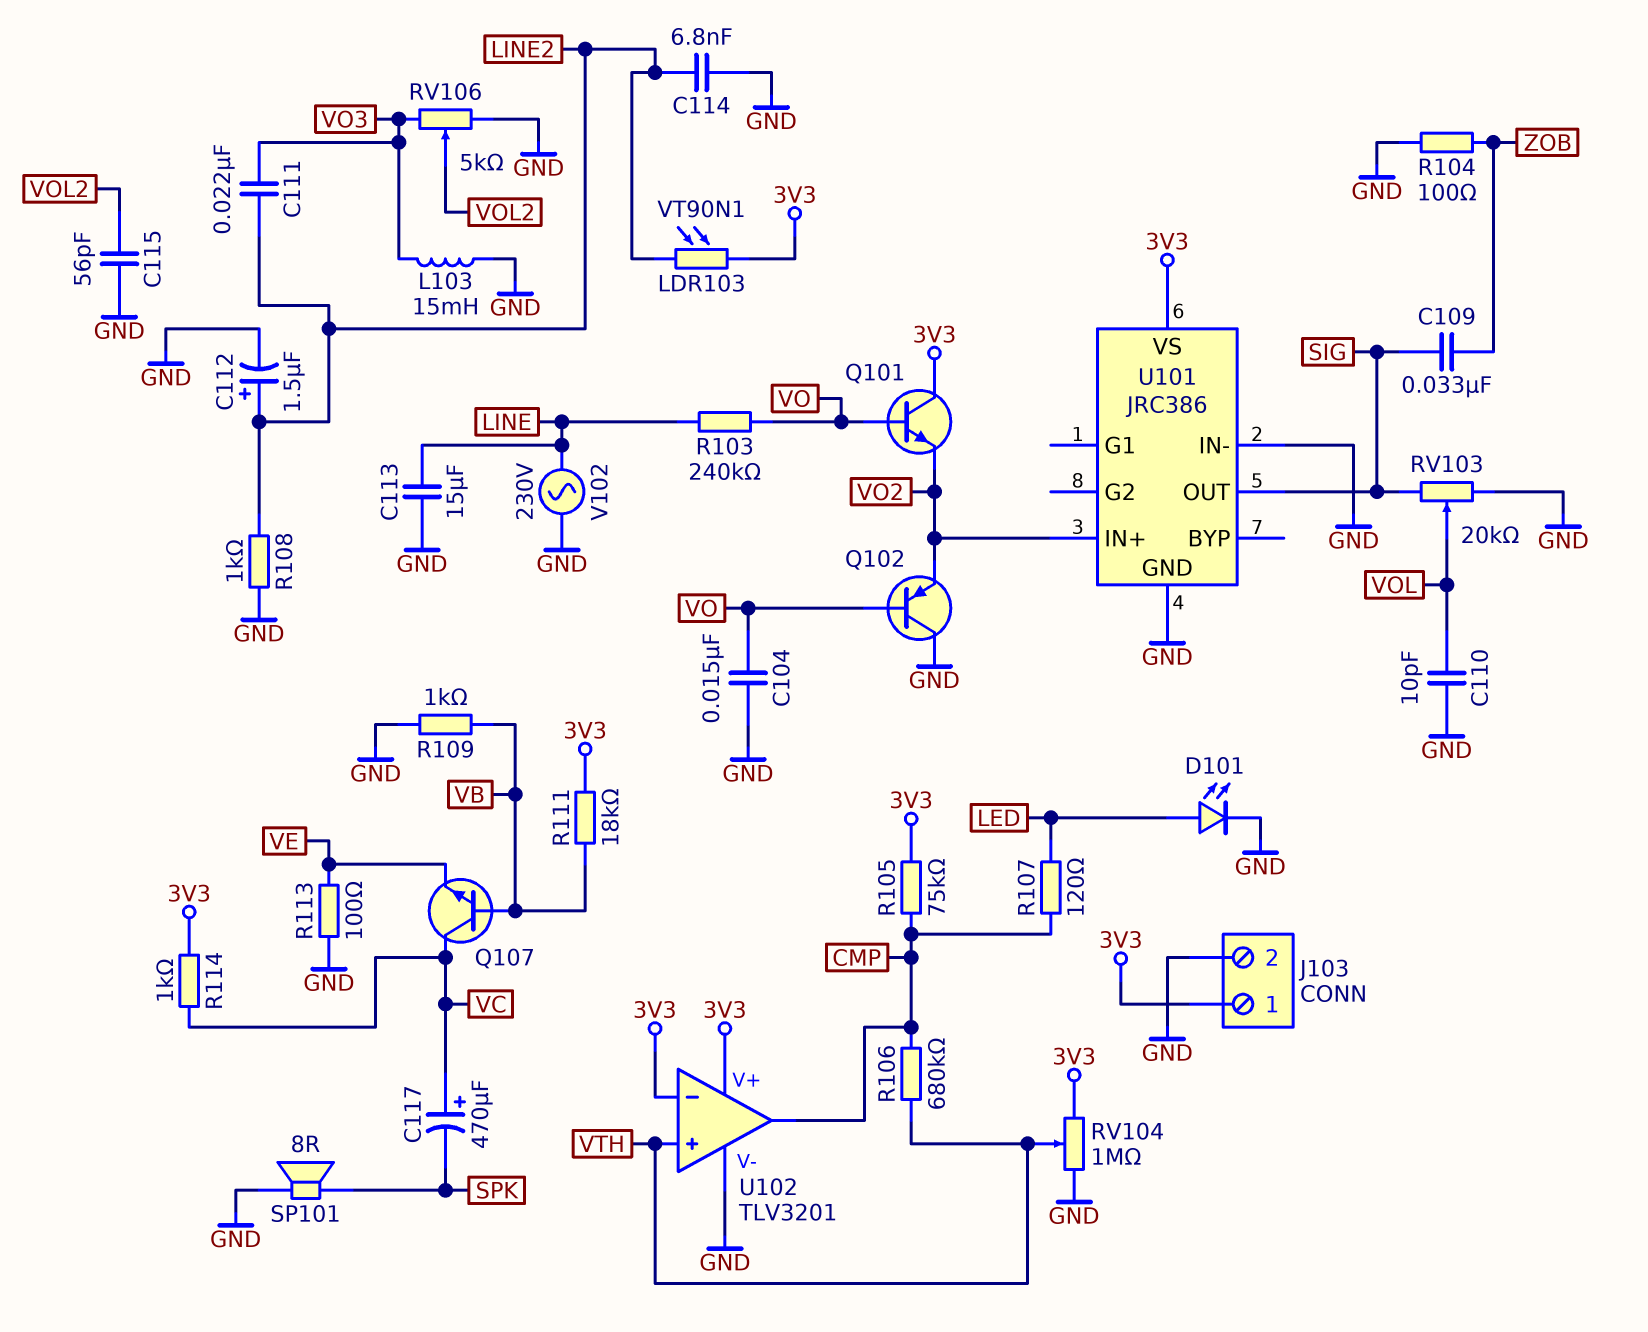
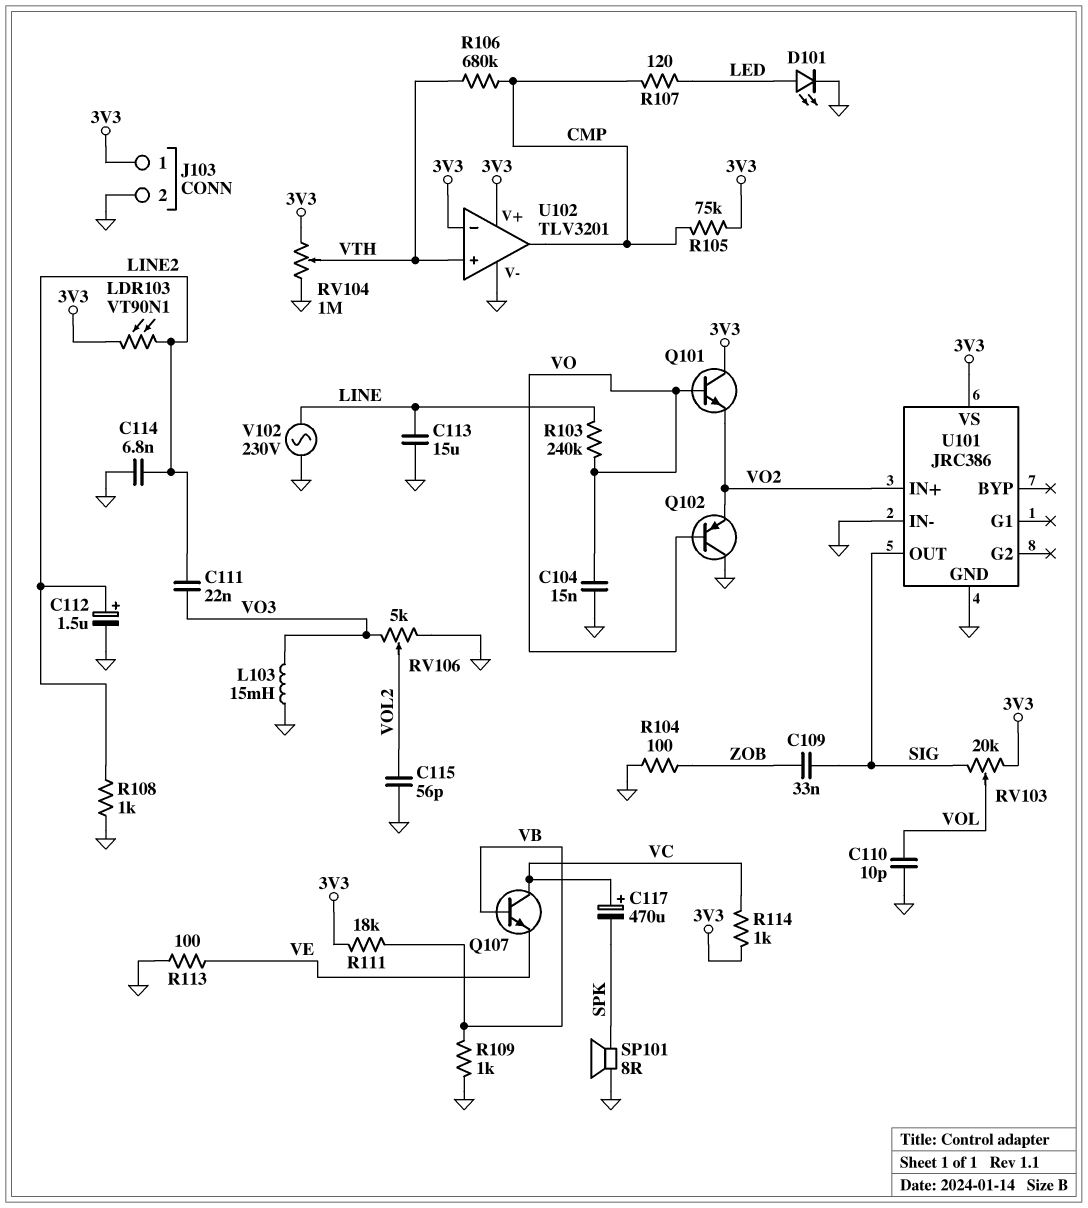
RV103: 20k (GND, SIG, wiper VOL) -> 20k (3V3, SIG, wiper VOL)

